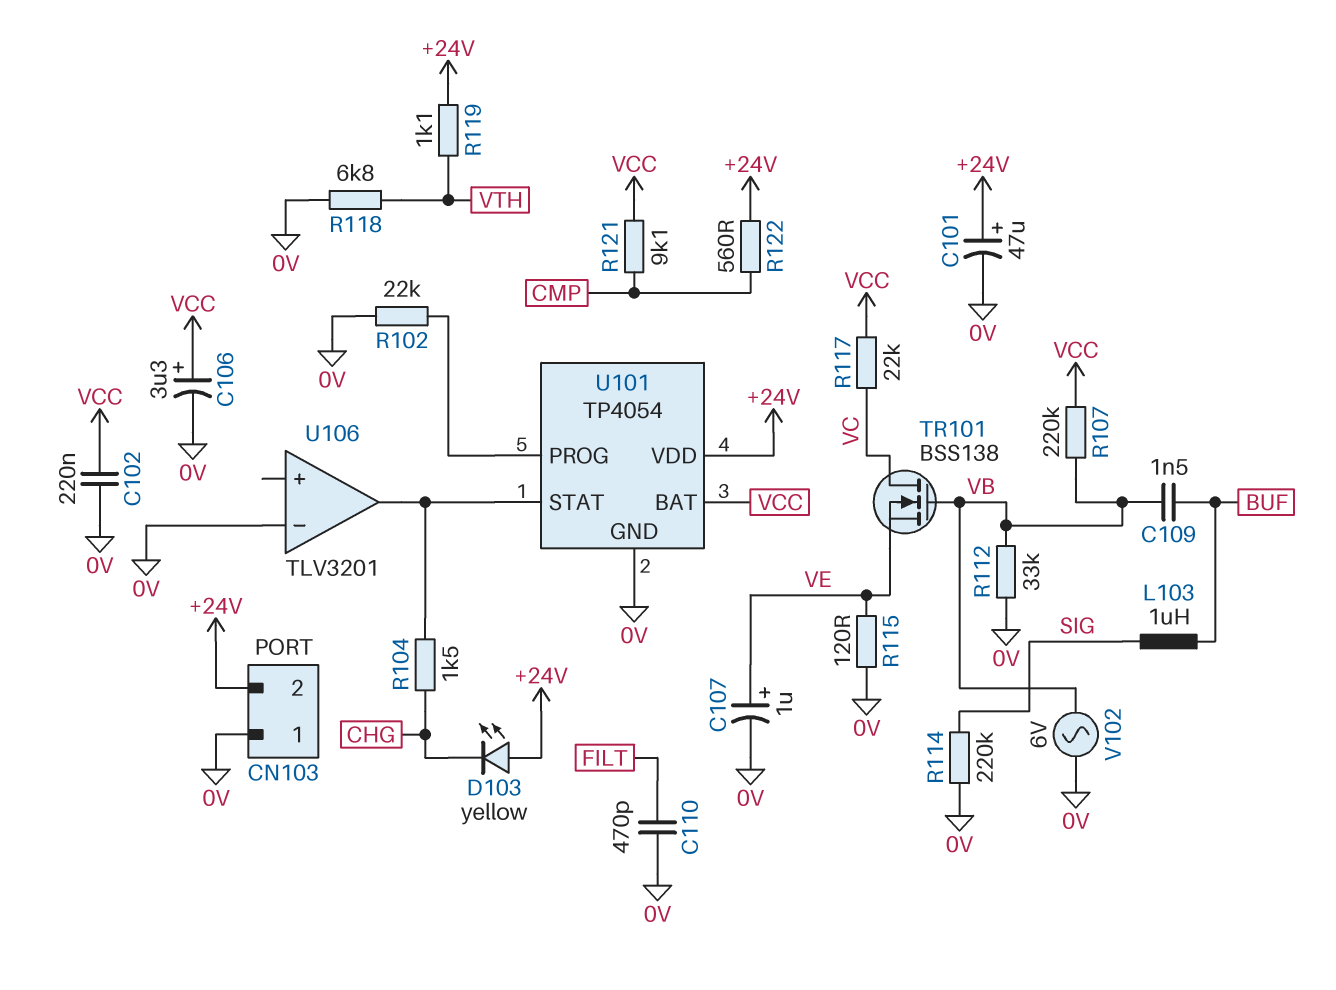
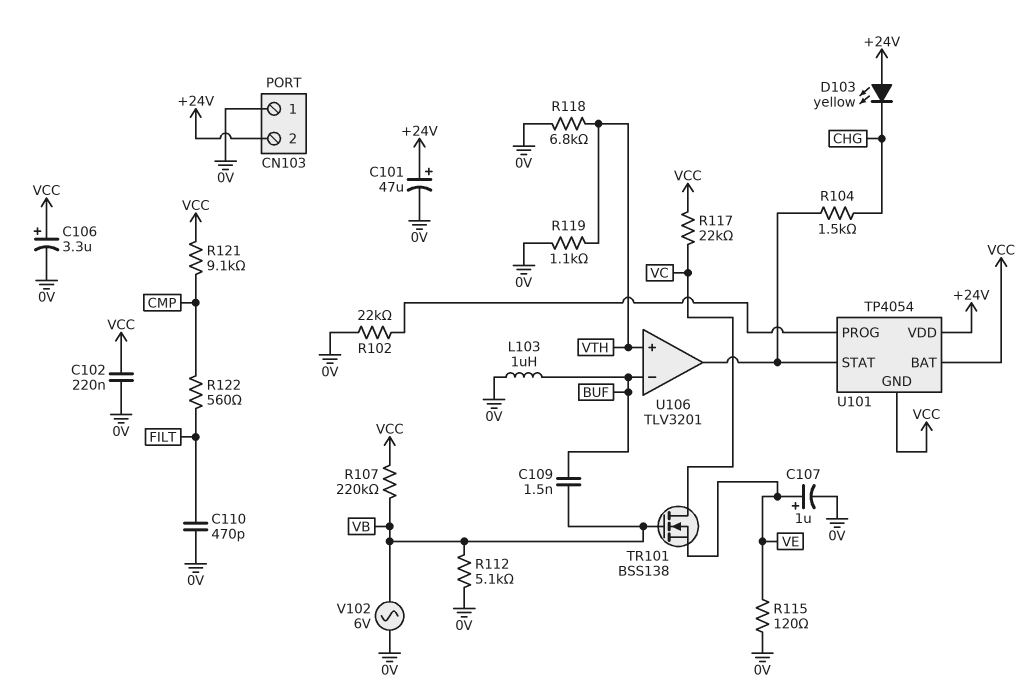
L103: 1uH (BUF, SIG) -> 1uH (0V, BUF)
R112: 33k (0V, VB) -> 5.1k (0V, VB)
R114: 220k (0V, SIG) -> none
R119: 1.1k (+24V, VTH) -> 1.1k (0V, VTH)
R122: 560 (+24V, CMP) -> 560 (CMP, FILT)
U101 pin GND: 0V -> VCC
U106 pin in+: none -> VTH
U106 pin in-: 0V -> BUF

